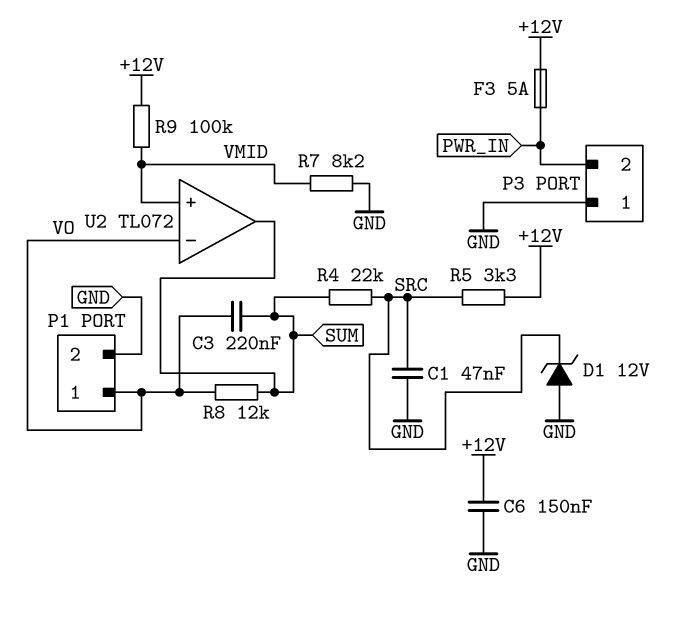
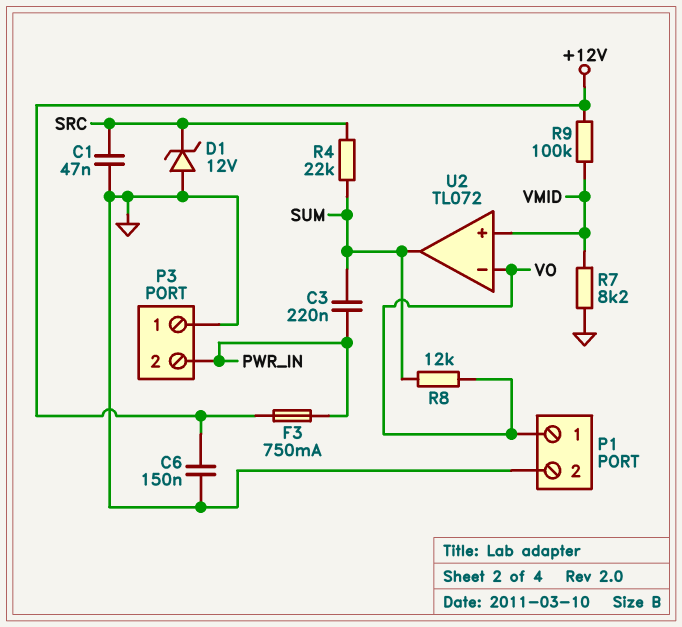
C3: 220nF (SUM, VO) -> 220nF (PWR_IN, SUM)
F3: 5A (+12V, PWR_IN) -> 750mA (+12V, PWR_IN)
R5: 3.3k (+12V, SRC) -> none

